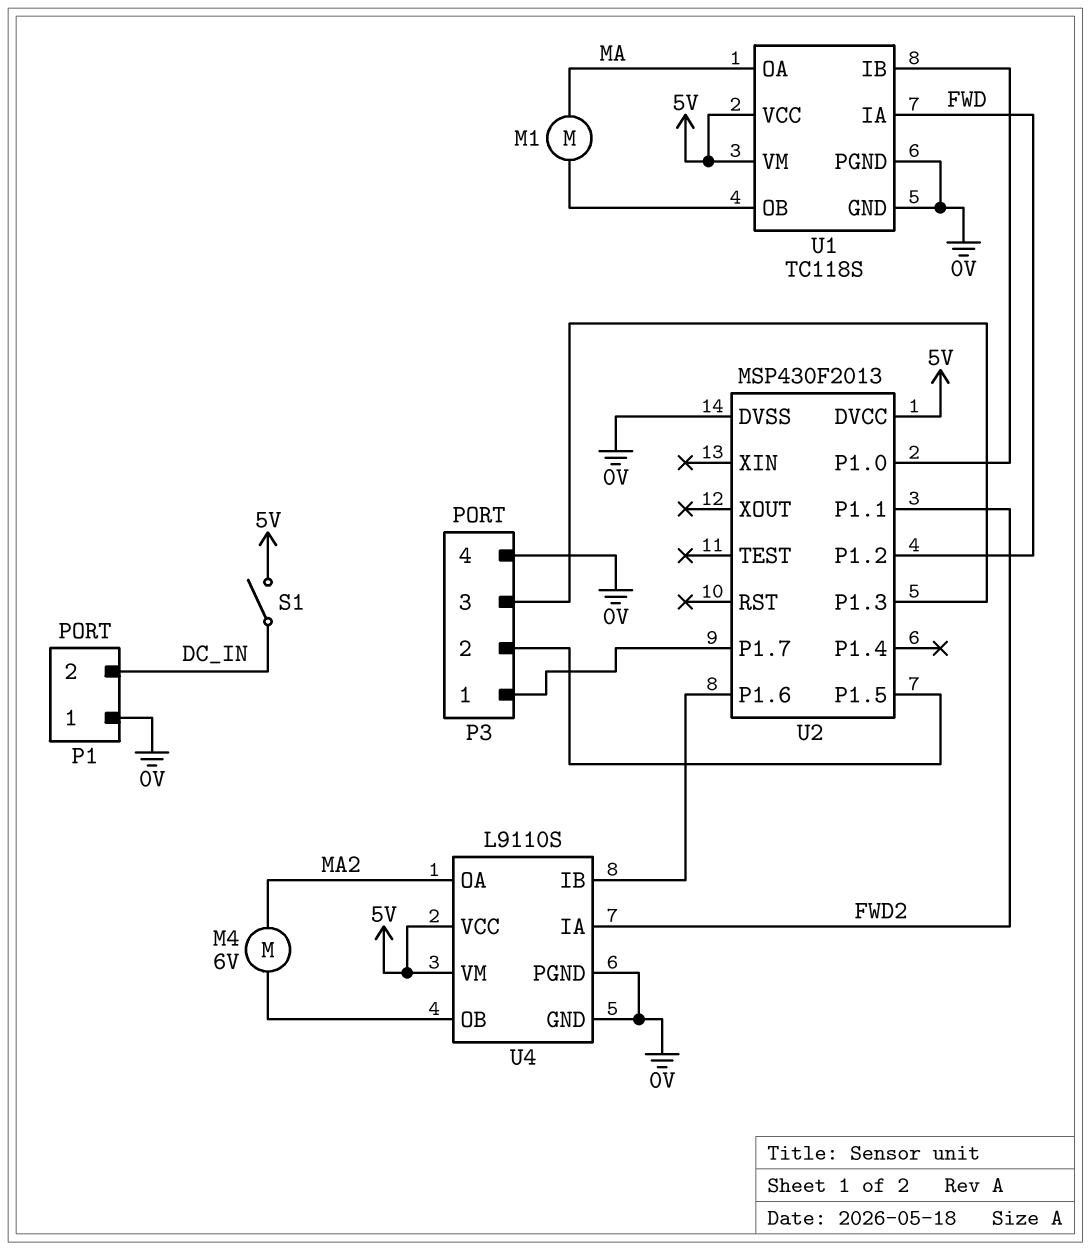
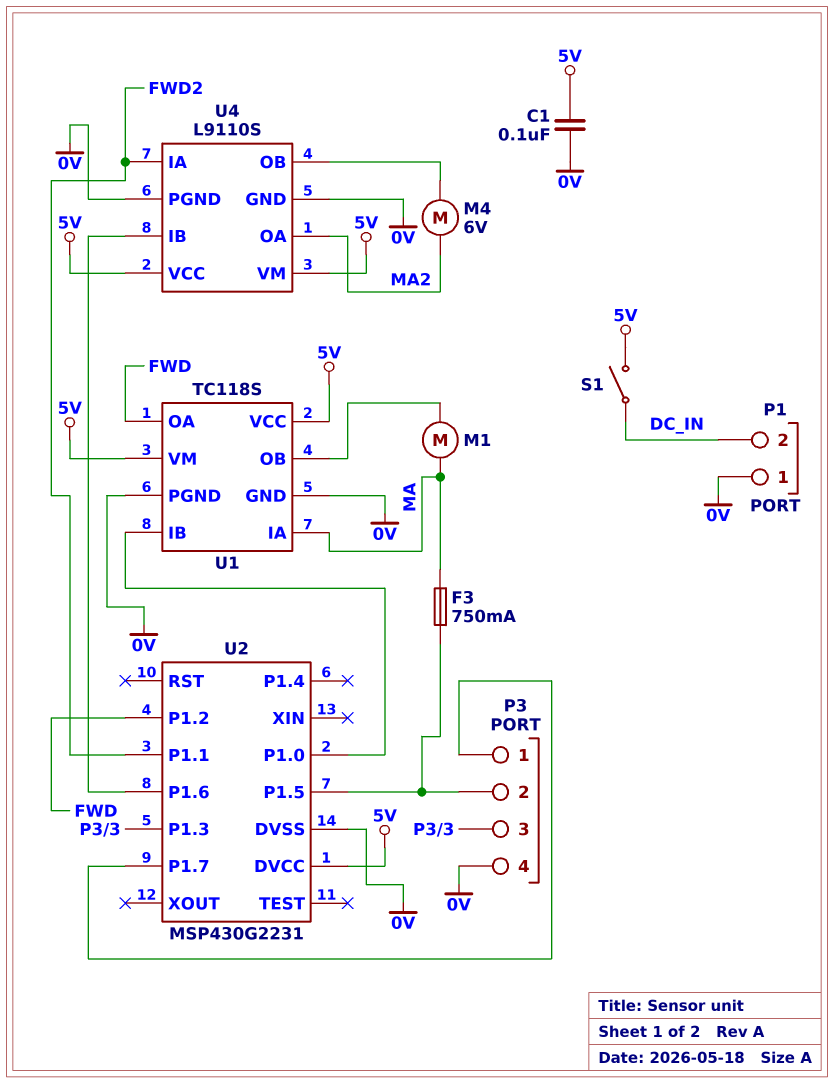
C1: none -> 100nF (0V, 5V)
F3: none -> 750mA (MA, P3/2)
U1 pin IA: FWD -> MA
U1 pin OA: MA -> FWD
U2: MSP430F2013 -> MSP430G2231

